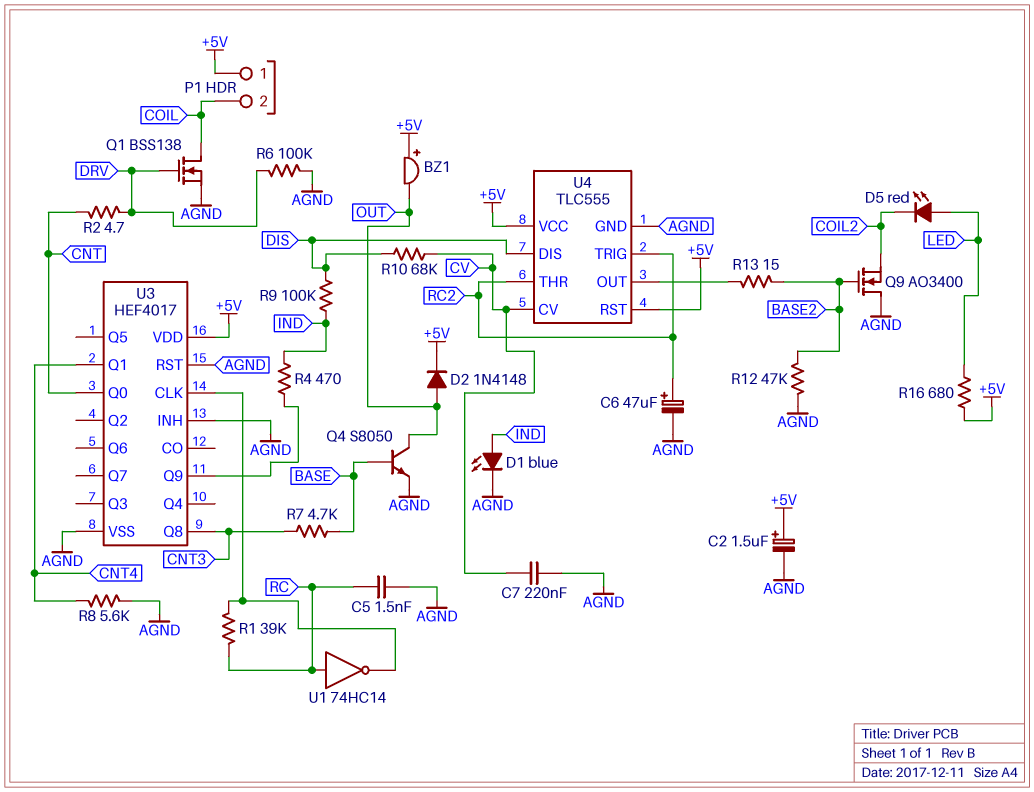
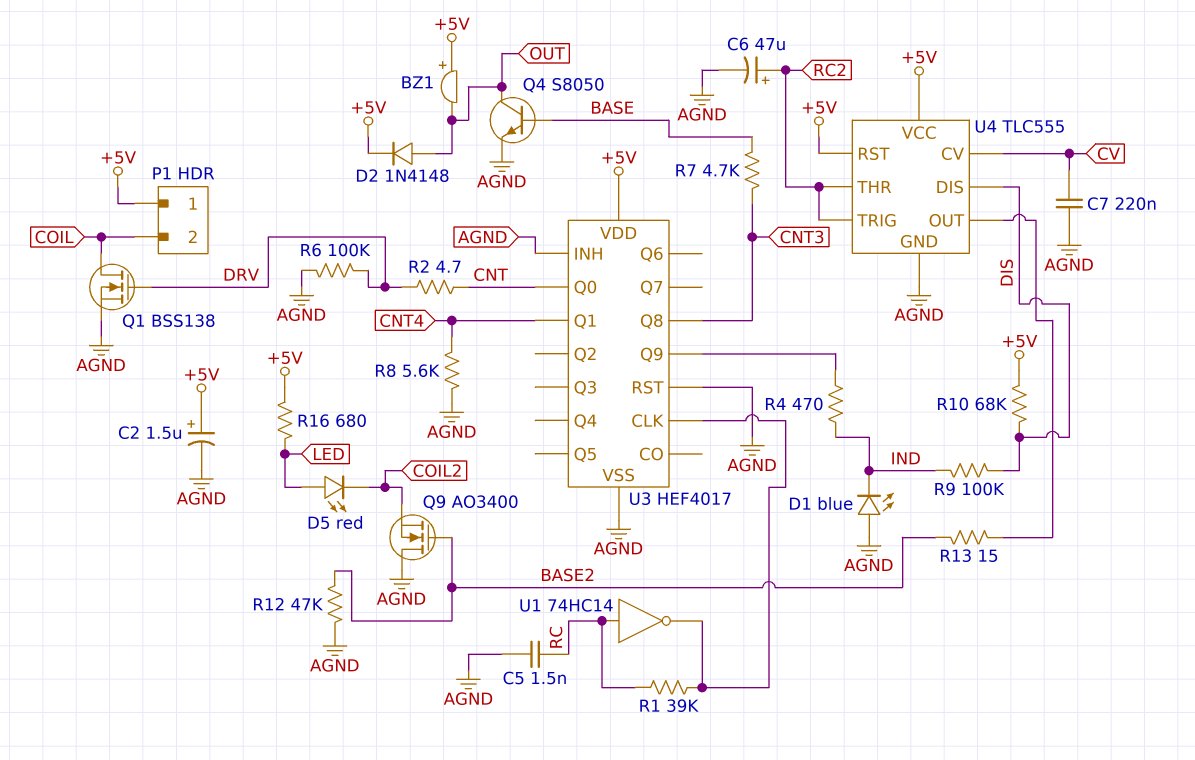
D1: LED blue (A IND, K AGND) -> LED blue (A AGND, K IND)
R10: 68k (CV, DIS) -> 68k (+5V, DIS)

